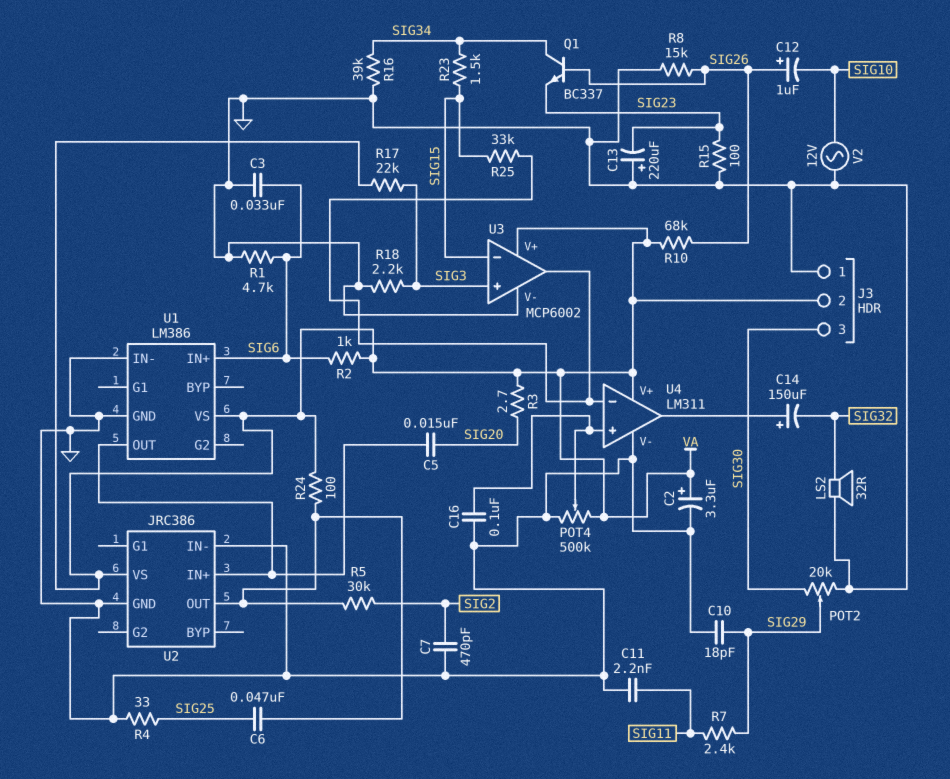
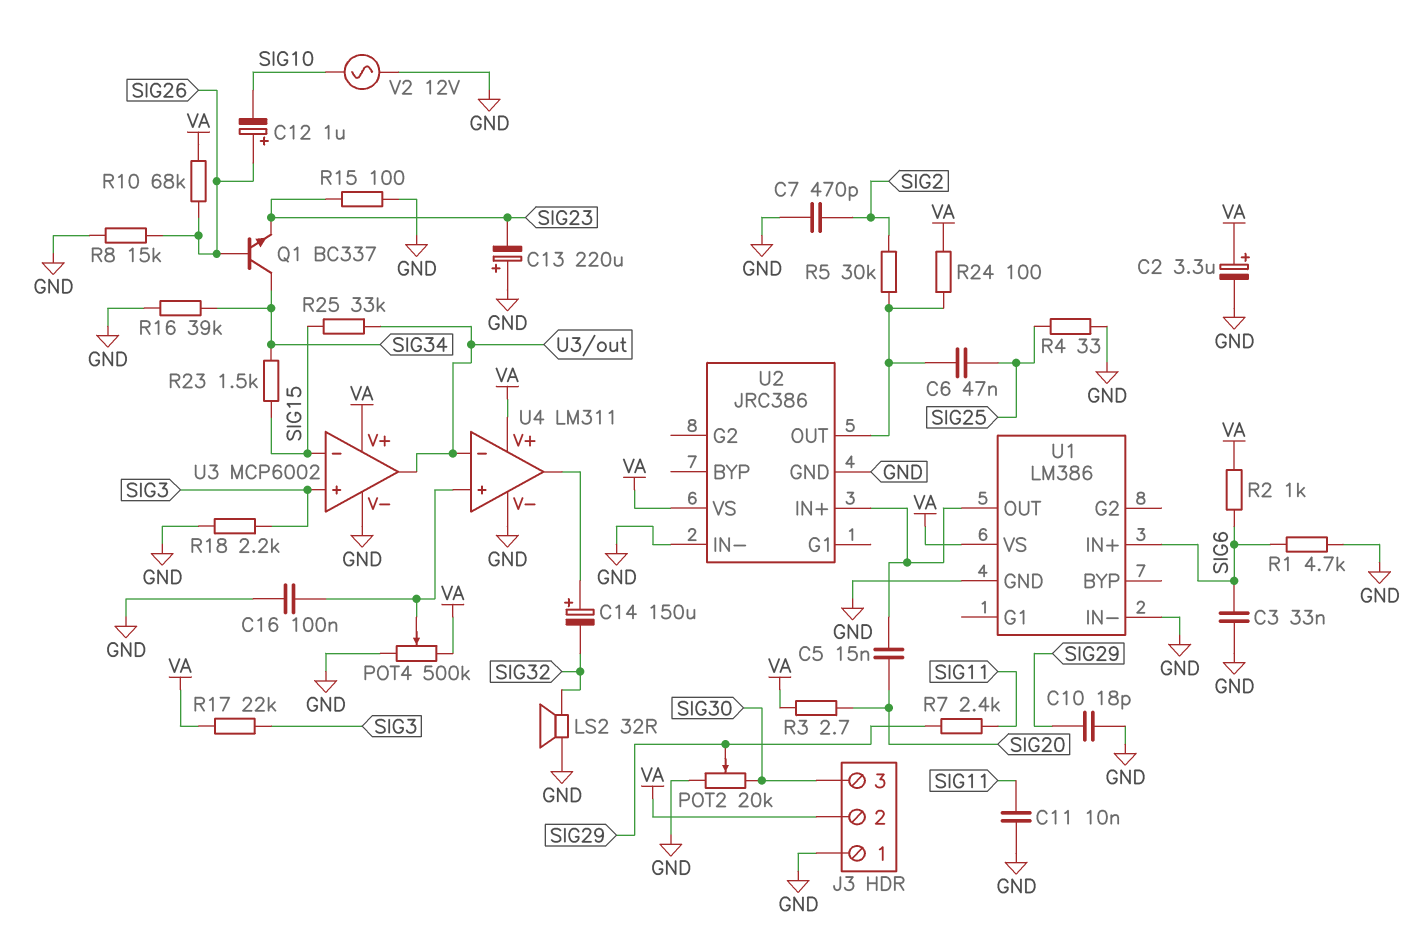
C11: 2.2nF (GND, SIG11) -> 10nF (GND, SIG11)

